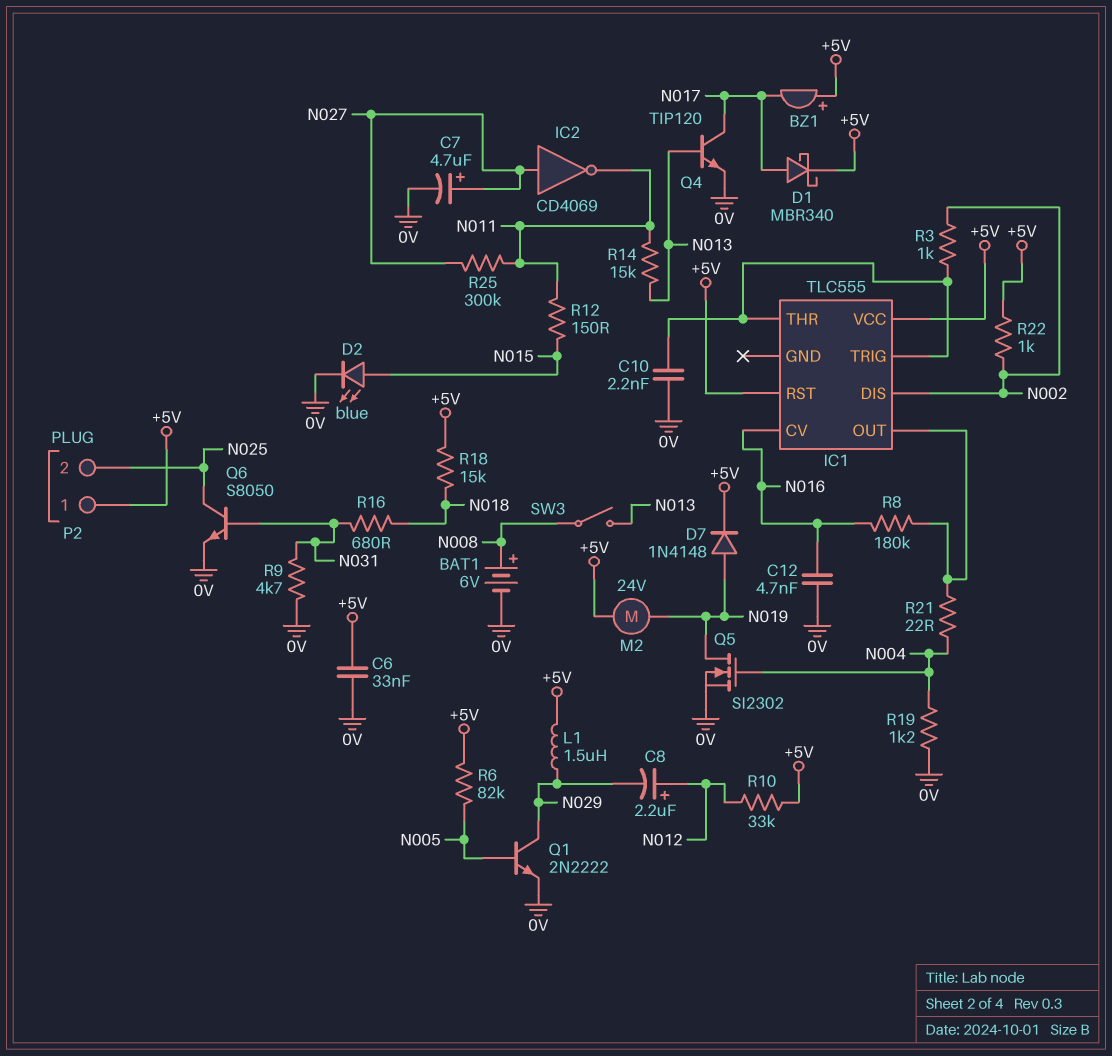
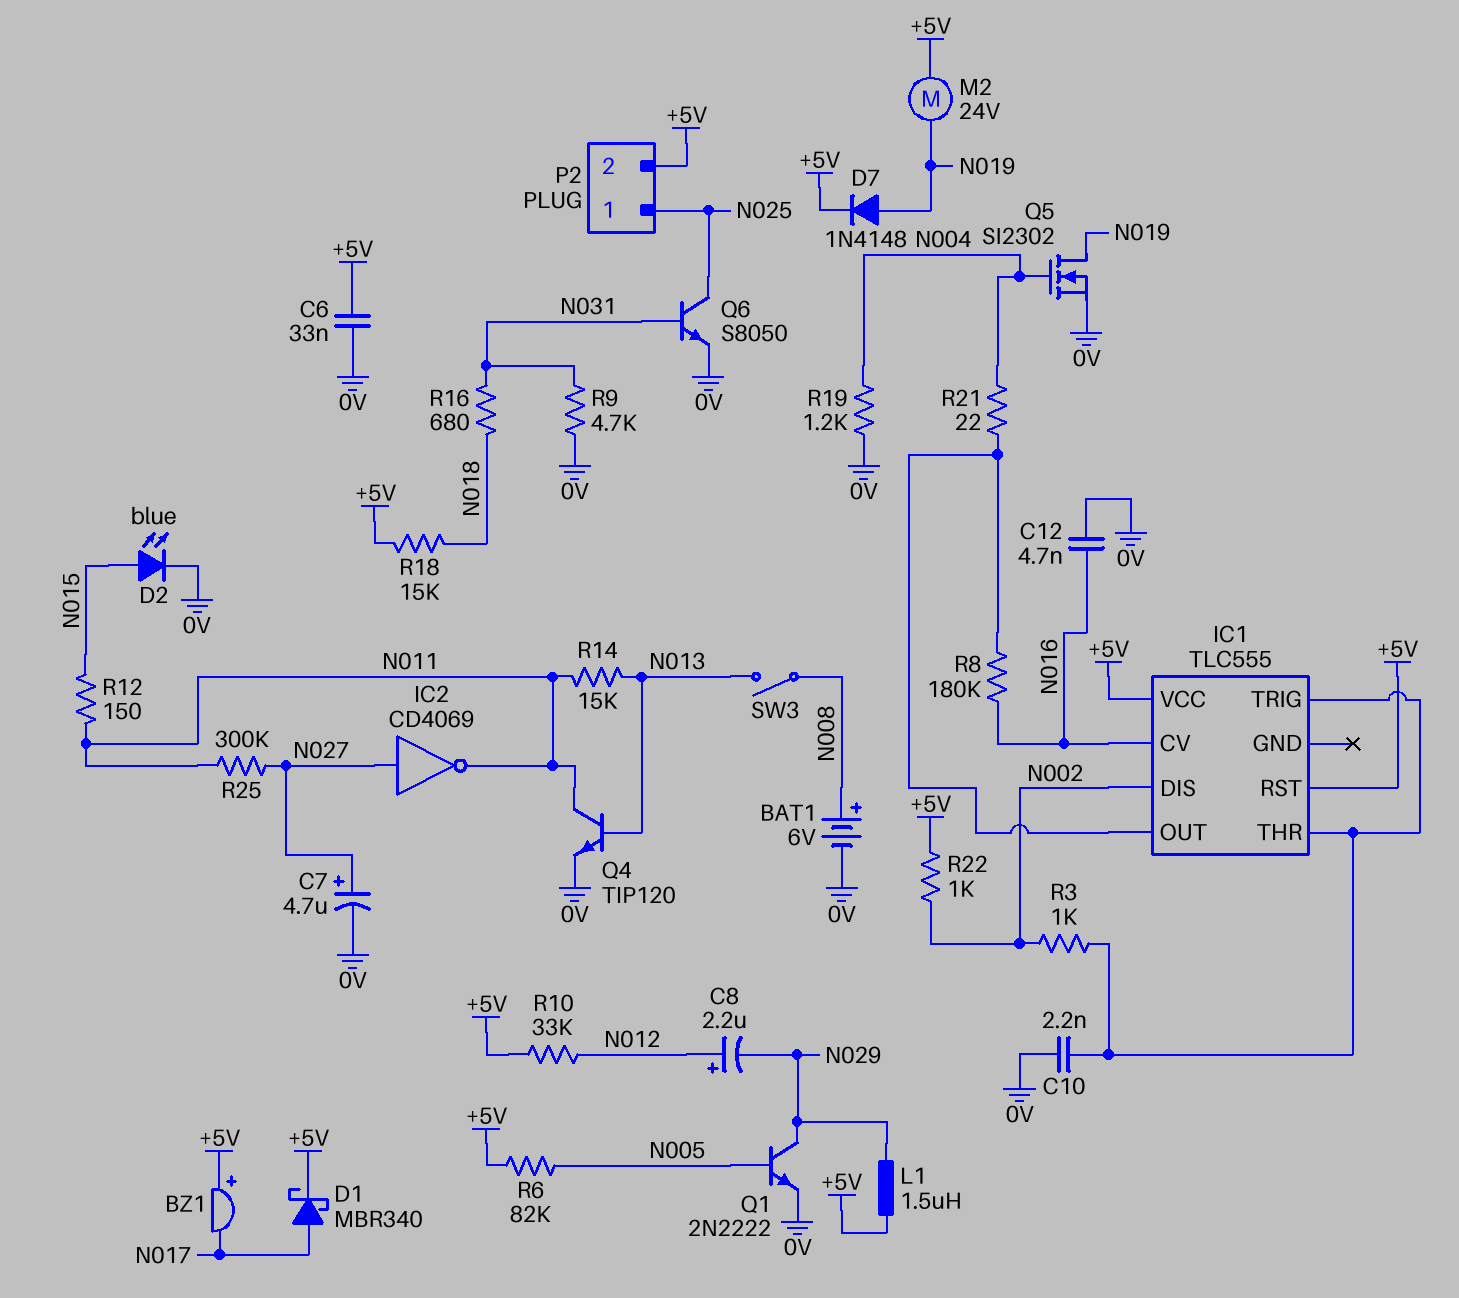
P2 pin 1: +5V -> N025
P2 pin 2: N025 -> +5V
Q4: NPN TIP120 (B N013, C N017, E 0V) -> NPN TIP120 (B N013, C N011, E 0V)

